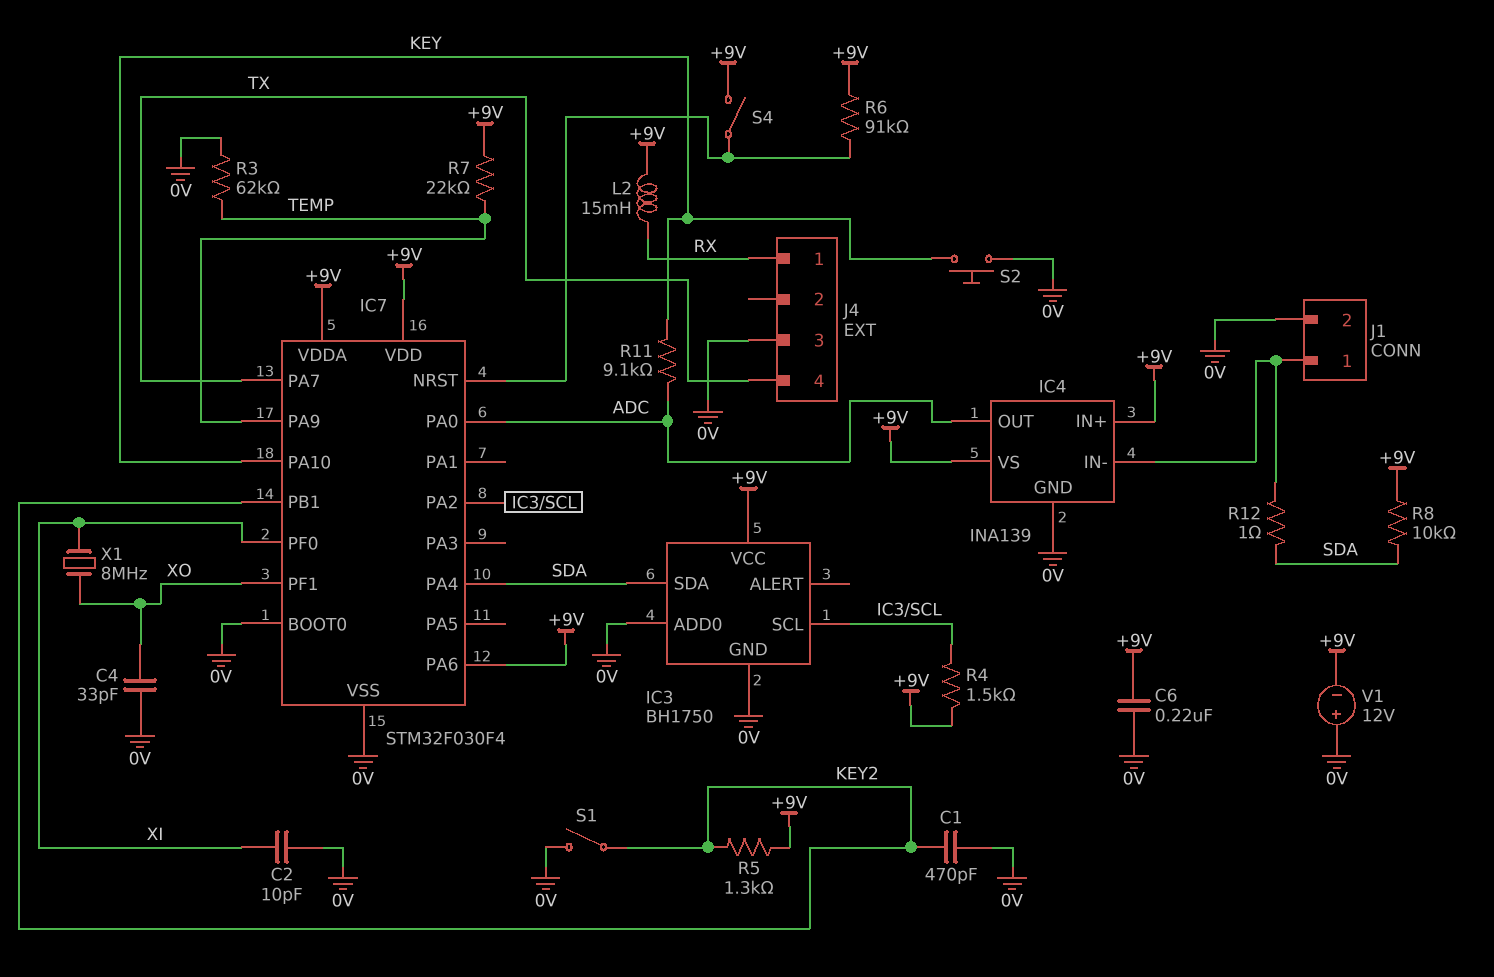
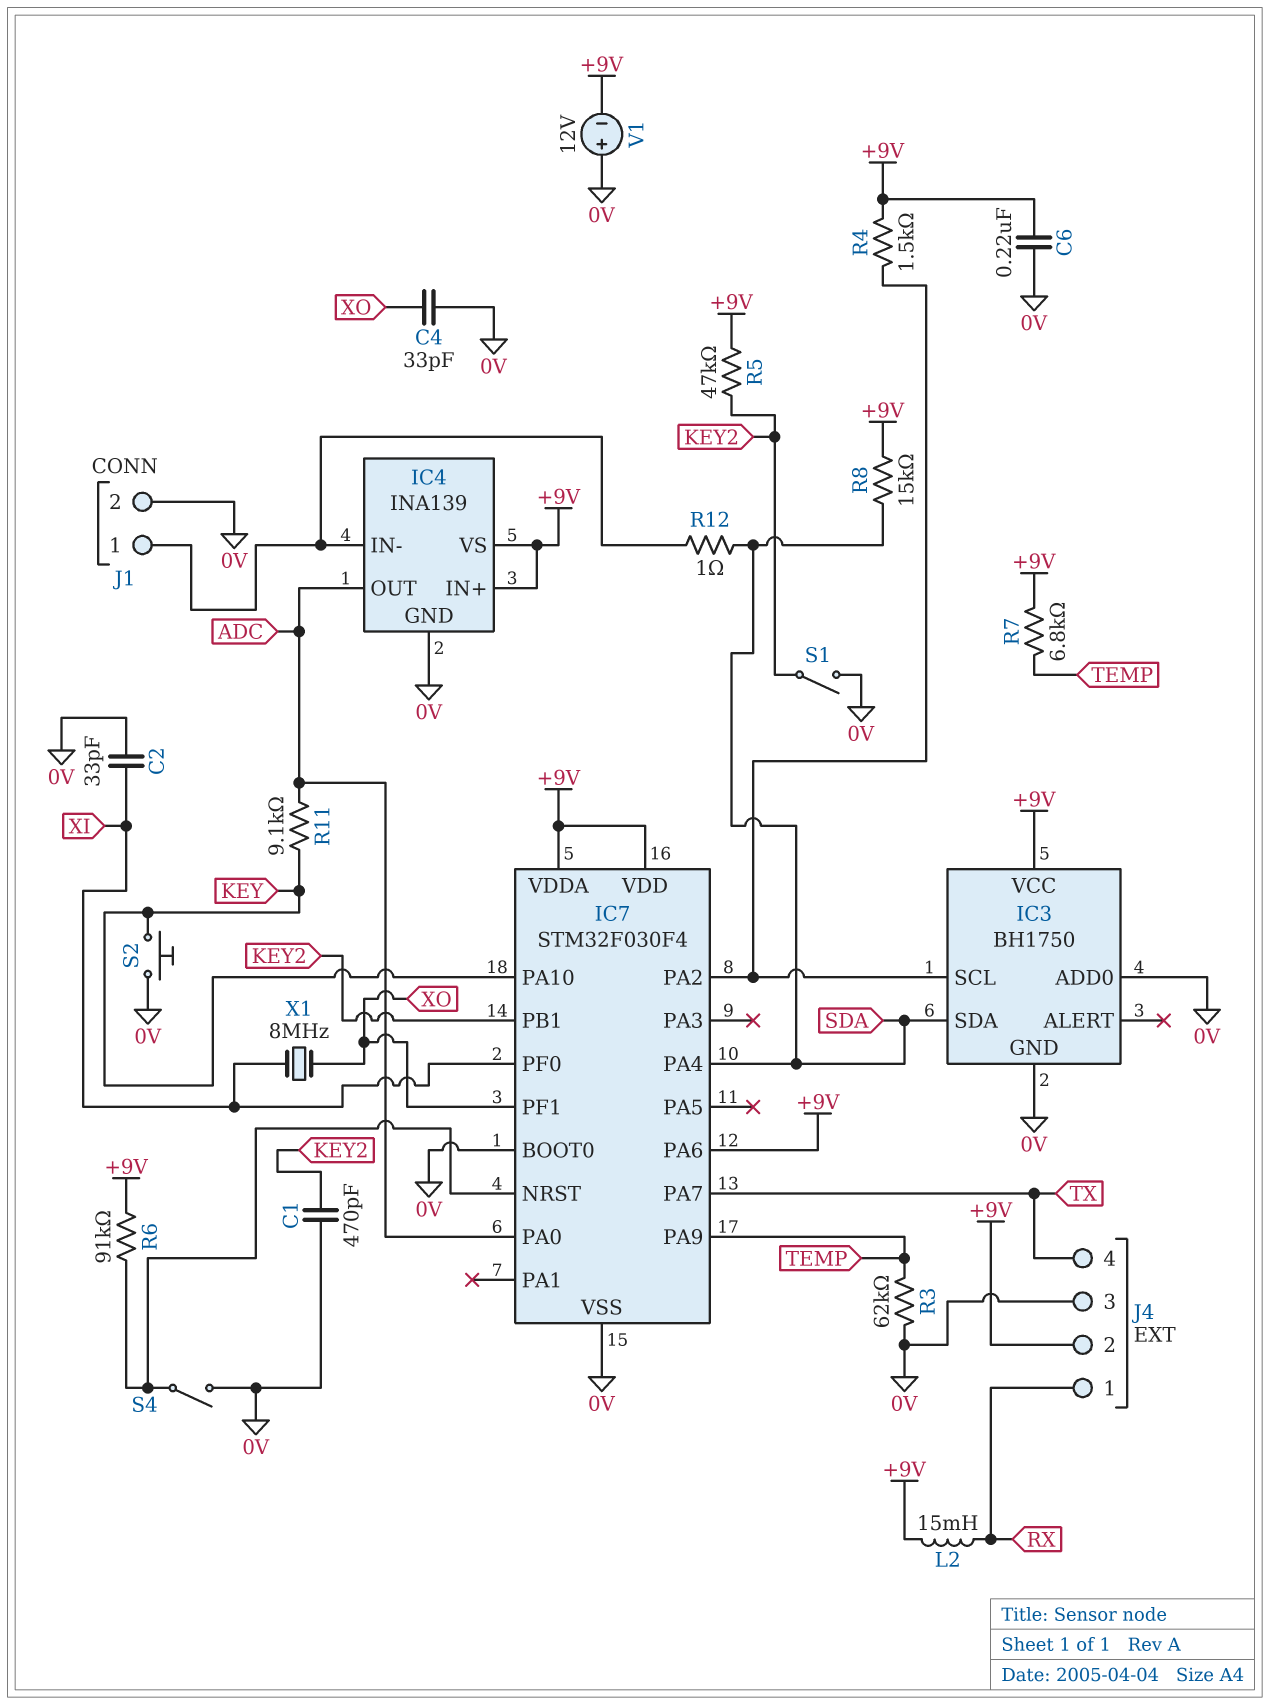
C2: 10pF (0V, XI) -> 33pF (0V, XI)
J4 pin 2: none -> +9V
R5: 1.3k (+9V, KEY2) -> 47k (+9V, KEY2)
R7: 22k (+9V, TEMP) -> 6.8k (+9V, TEMP)
R8: 10k (+9V, SDA) -> 15k (+9V, SDA)
S4: switch (+9V, IC7/NRST) -> switch (0V, IC7/NRST)

